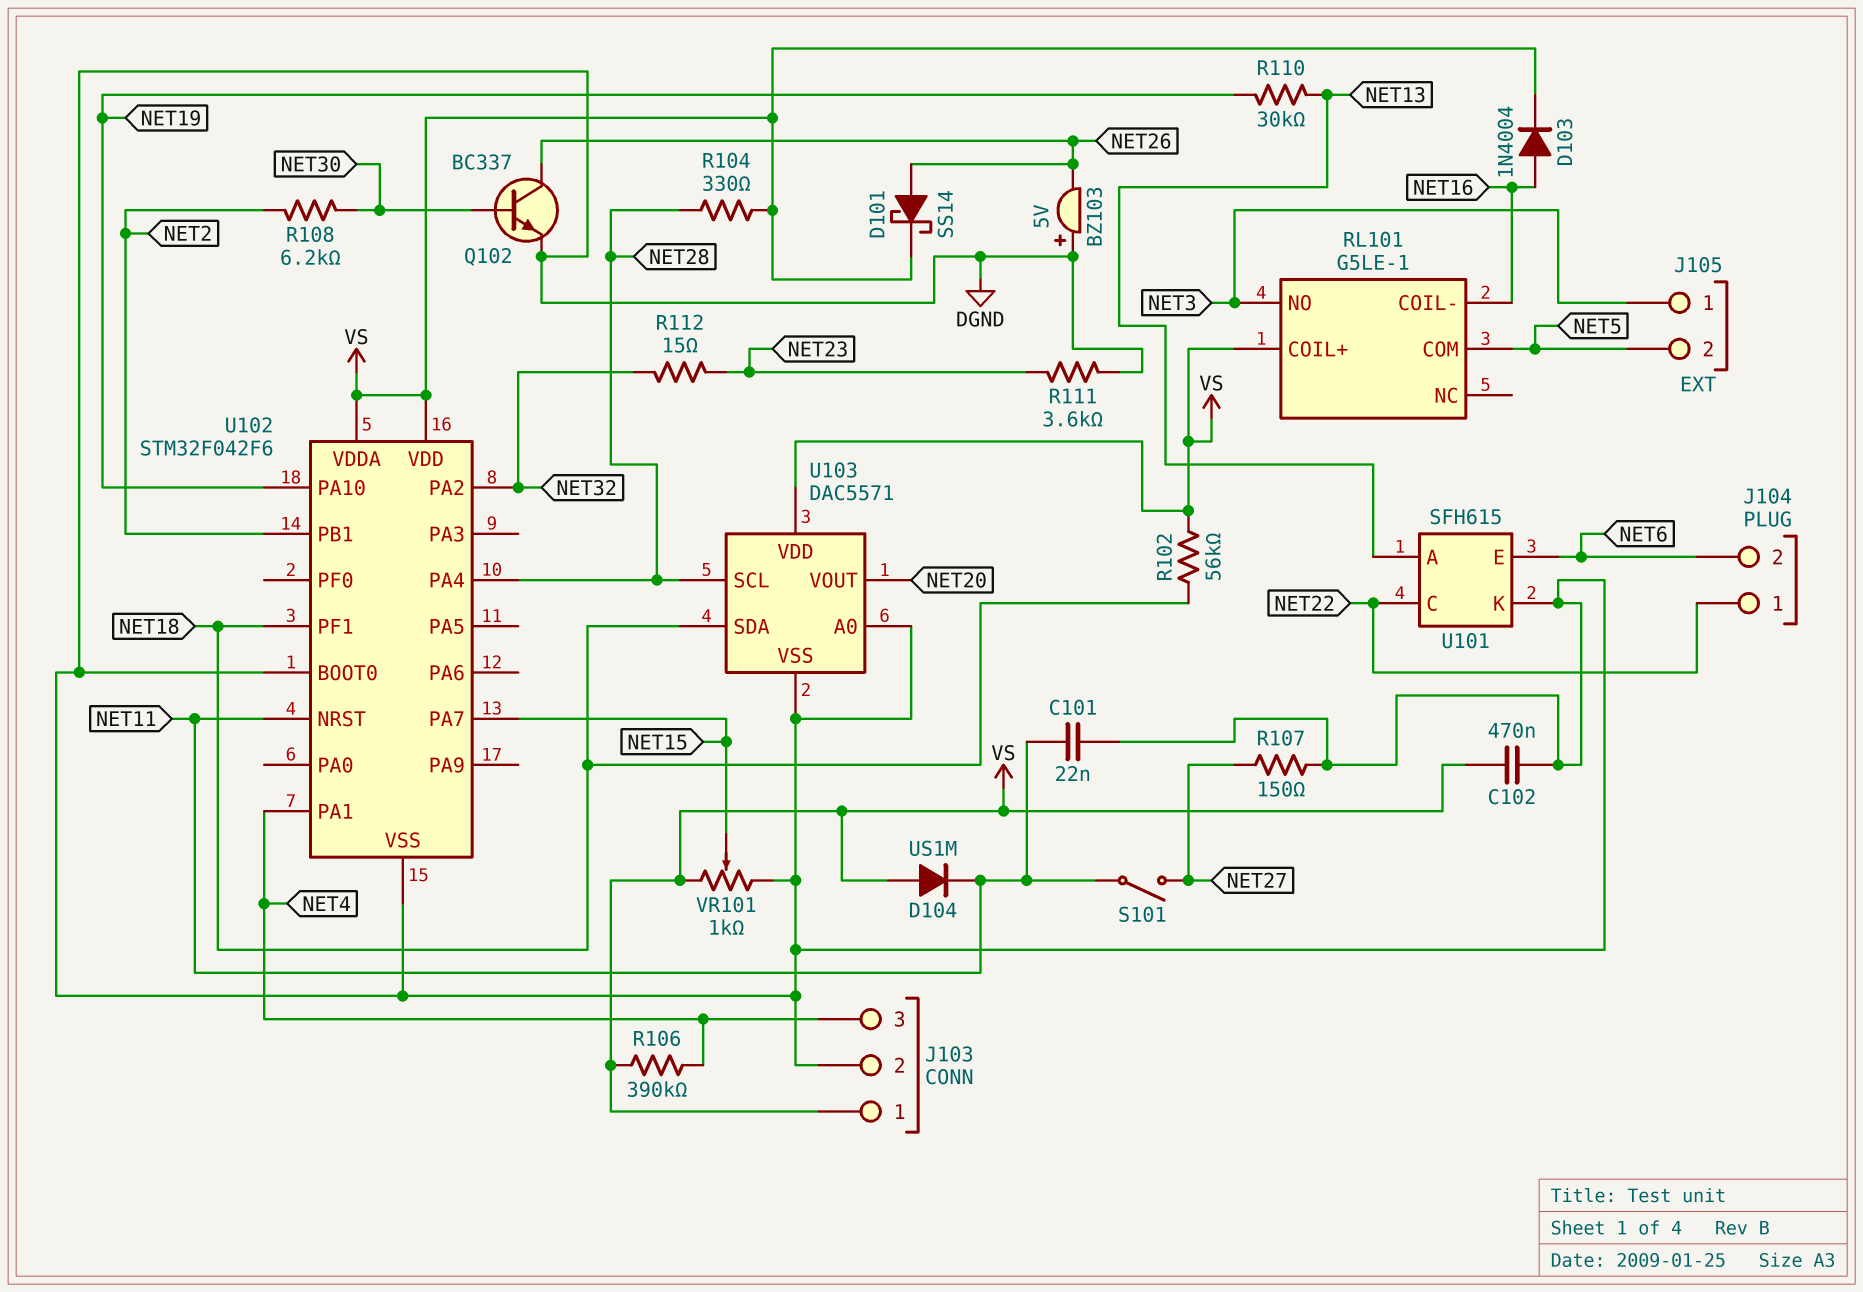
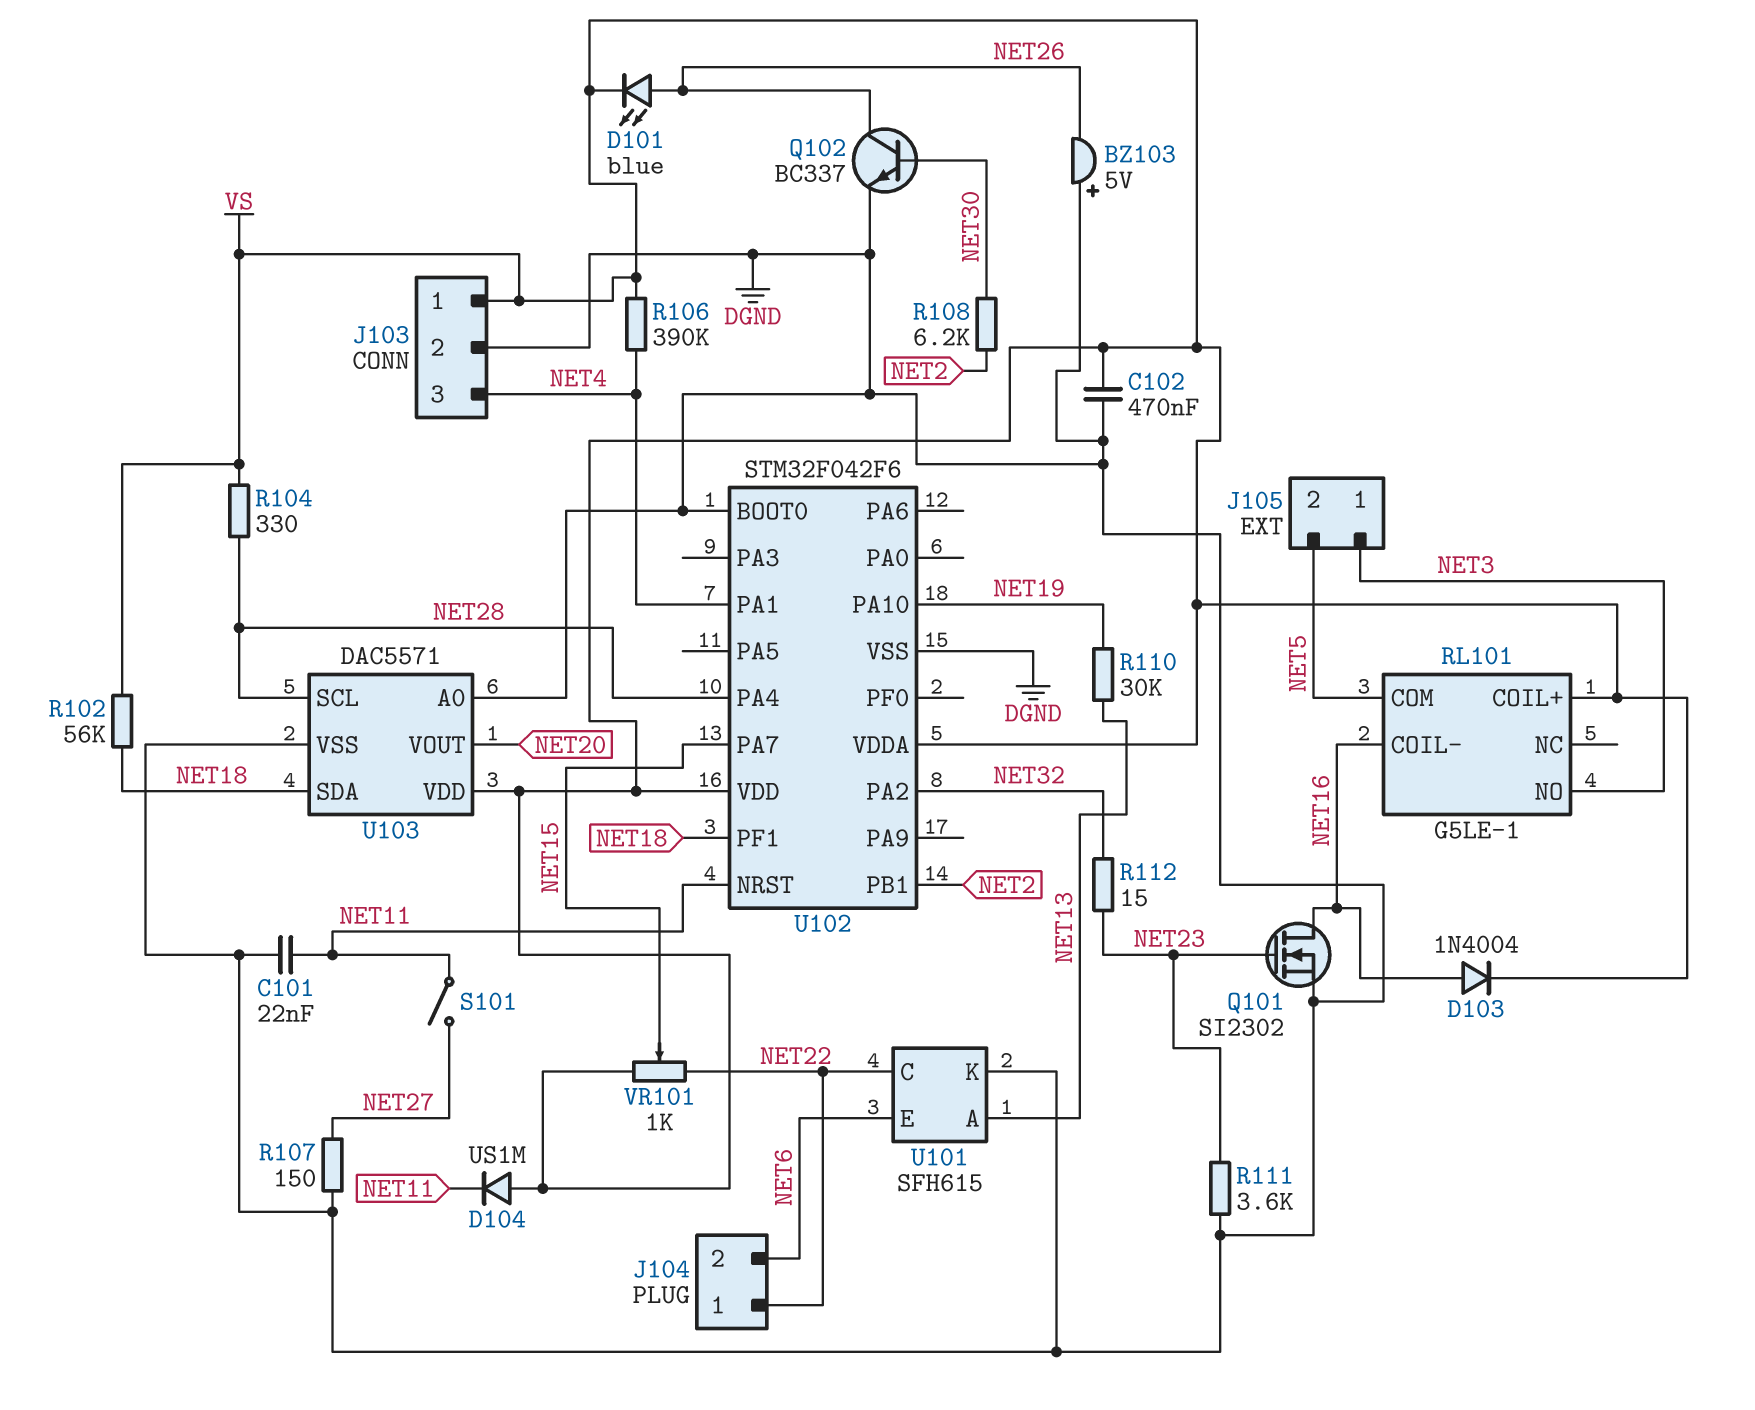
D101: schottky SS14 (A NET26, K VS) -> LED blue (A NET26, K VS)
Q101: none -> NMOS SI2302 (G NET23, D NET16, S DGND)
VR101: 1k (DGND, VS, wiper NET15) -> 1k (NET22, VS, wiper NET15)

